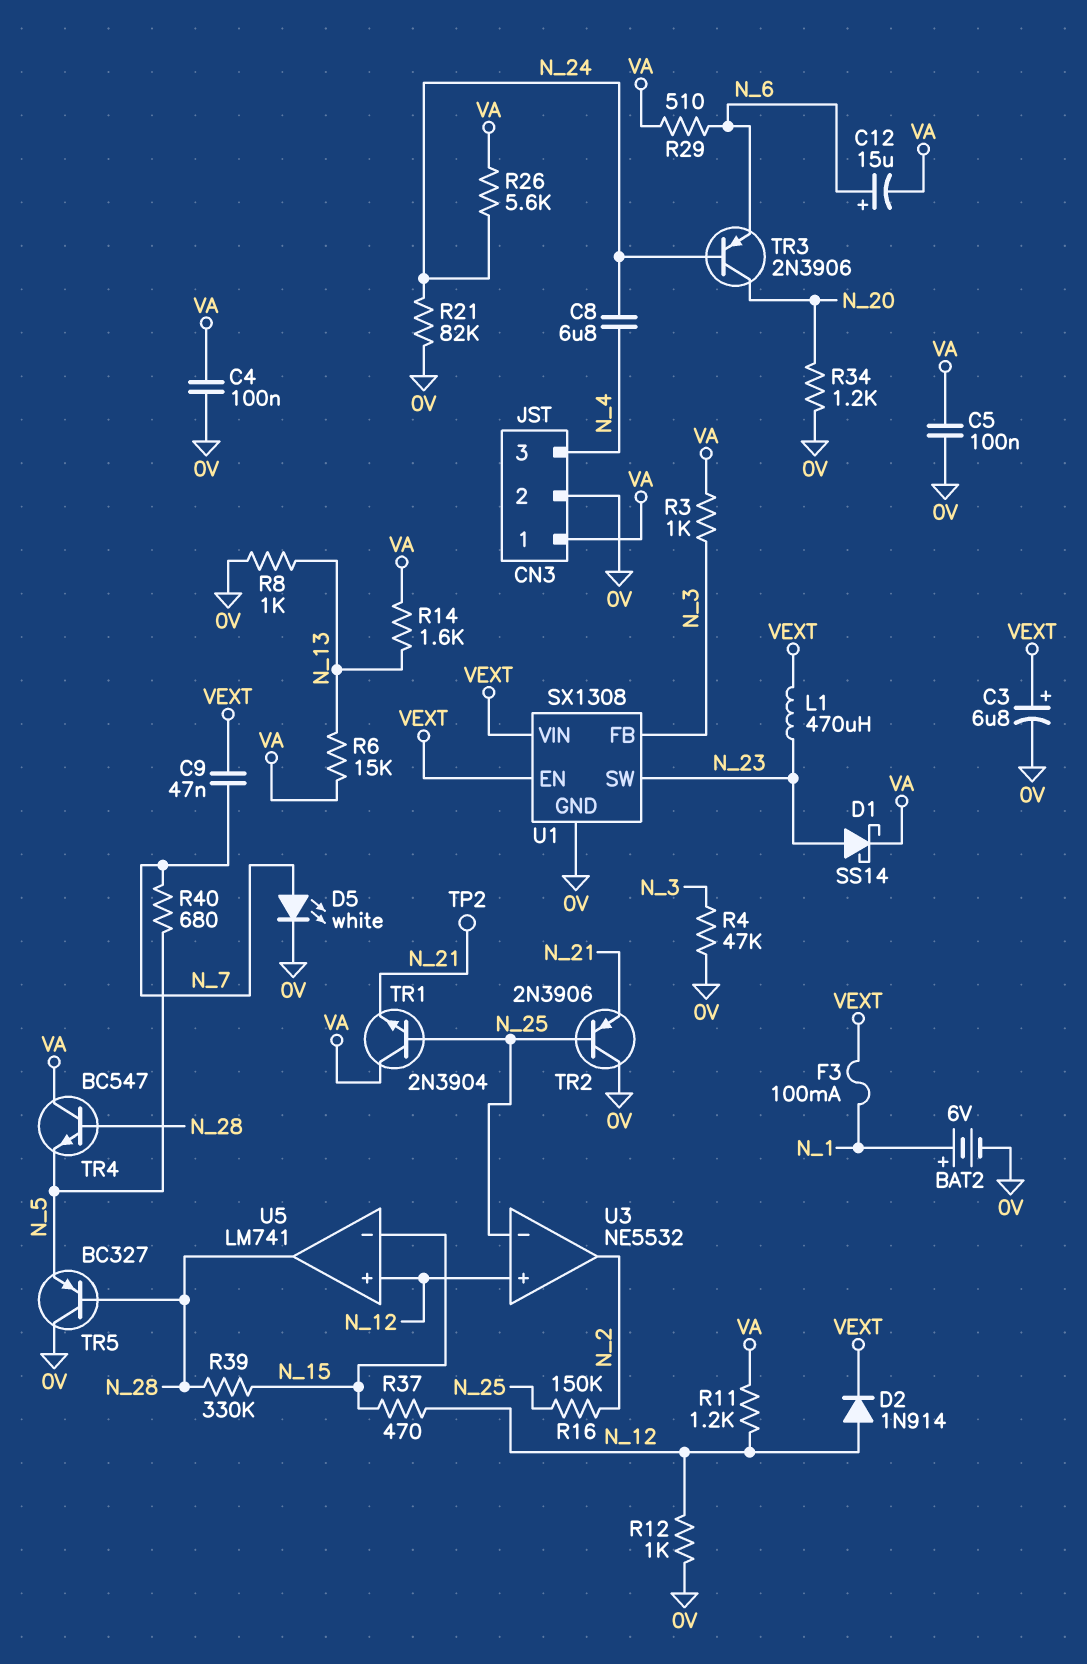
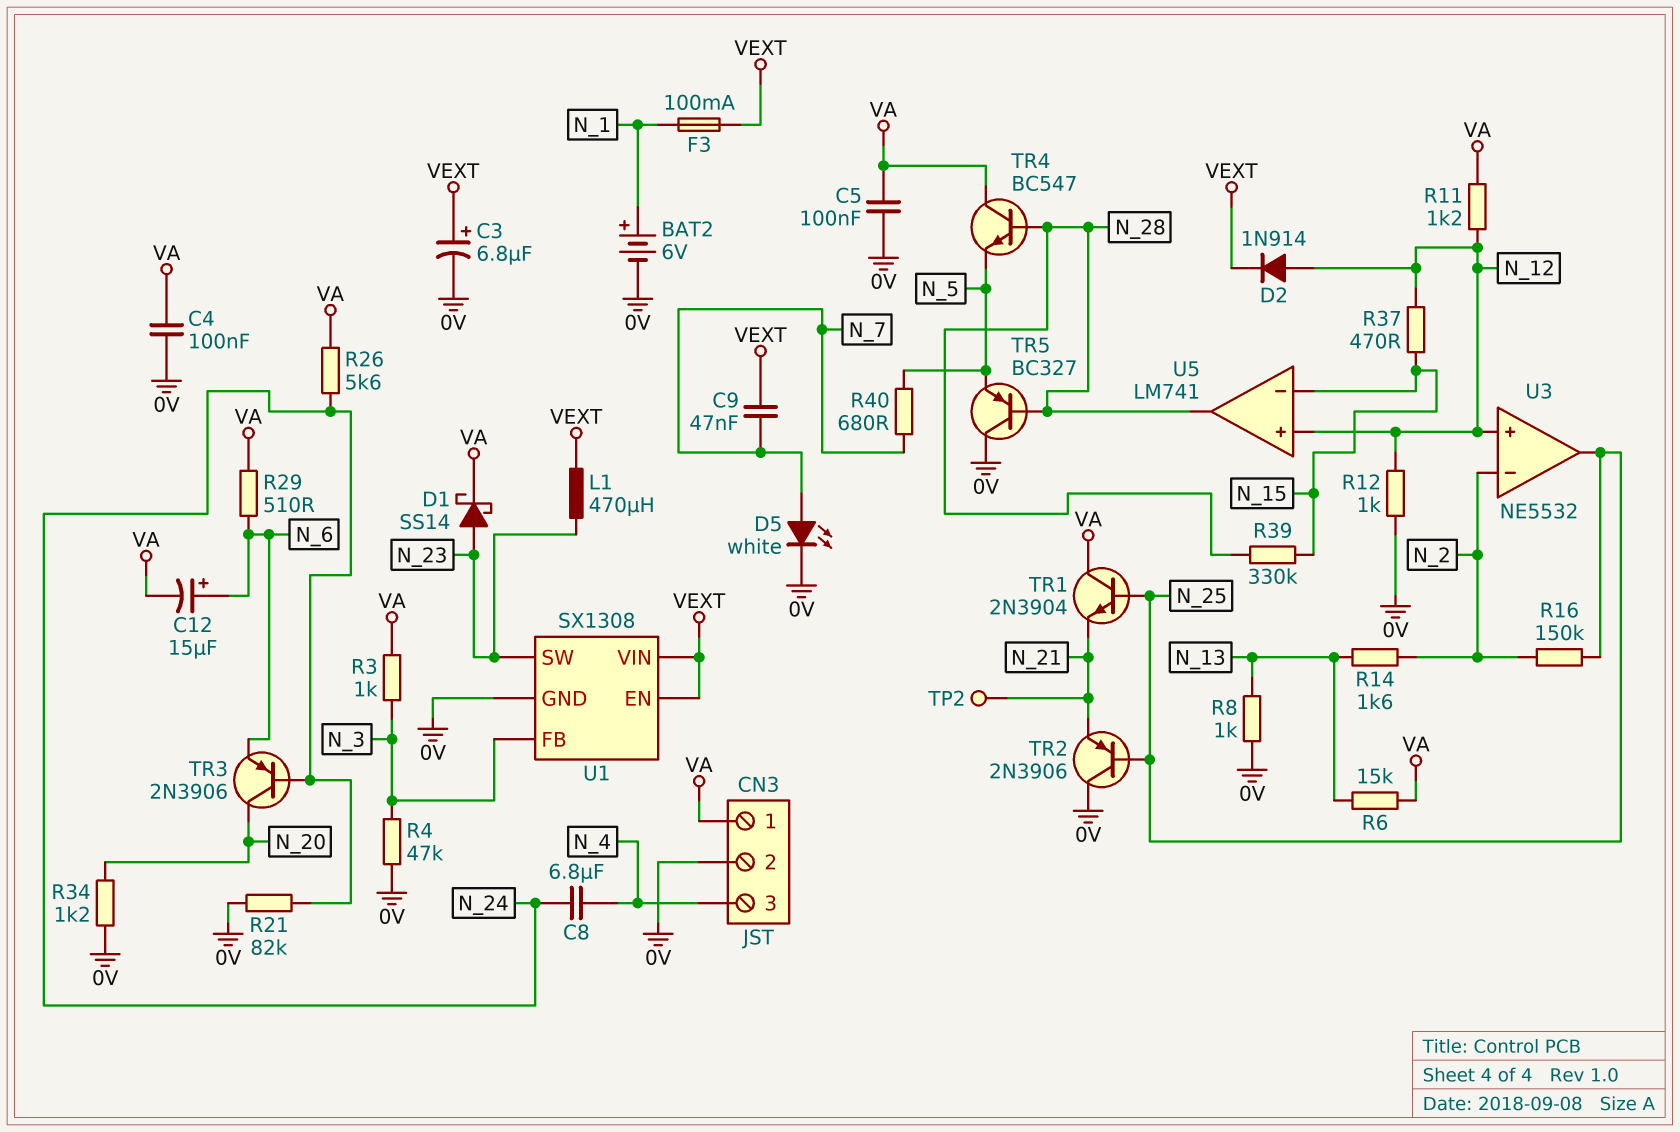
R14: 1.6k (N_13, VA) -> 1.6k (N_2, N_13)
U3 pin in-: N_25 -> N_2
U3 pin out: N_2 -> N_25

